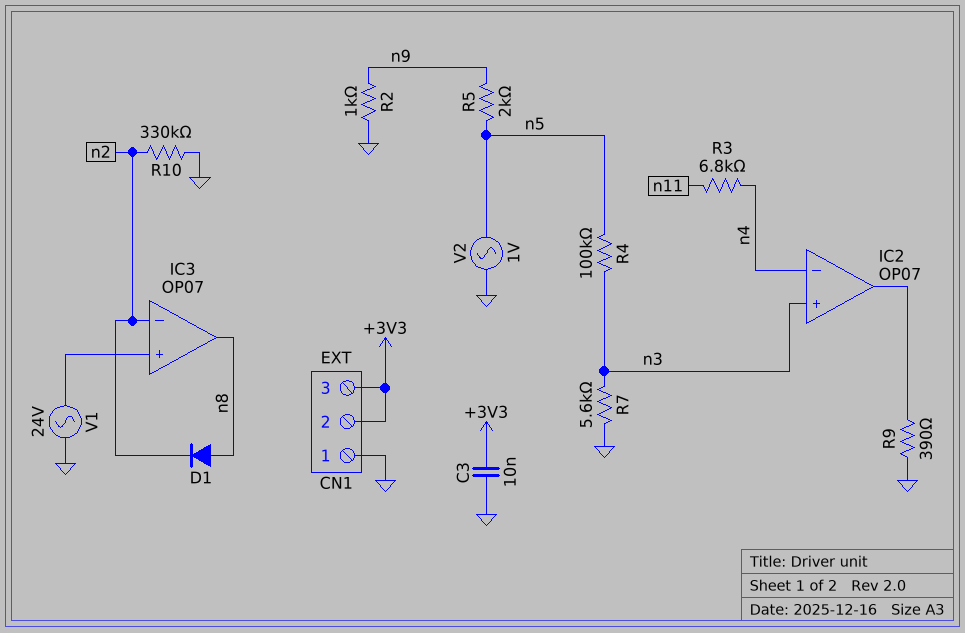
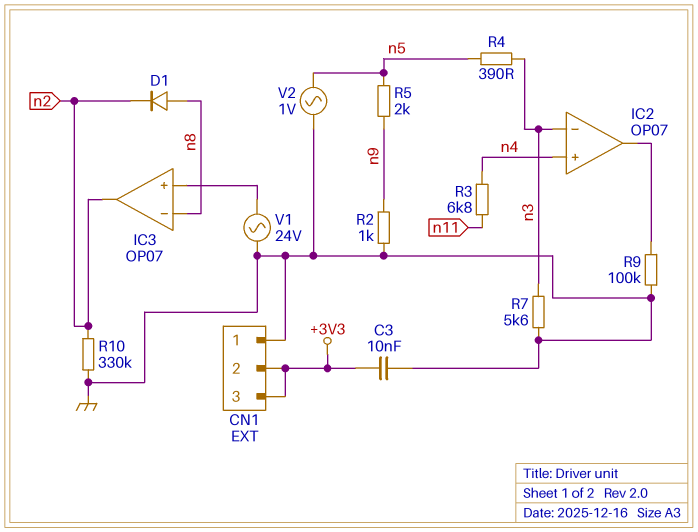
IC2 pin in+: n3 -> n4
IC2 pin in-: n4 -> n3
IC3 pin in-: n2 -> n8
IC3 pin out: n8 -> n2
R4: 100k (n3, n5) -> 390 (n3, n5)
R9: 390 (GND, IC2/out) -> 100k (GND, IC2/out)

